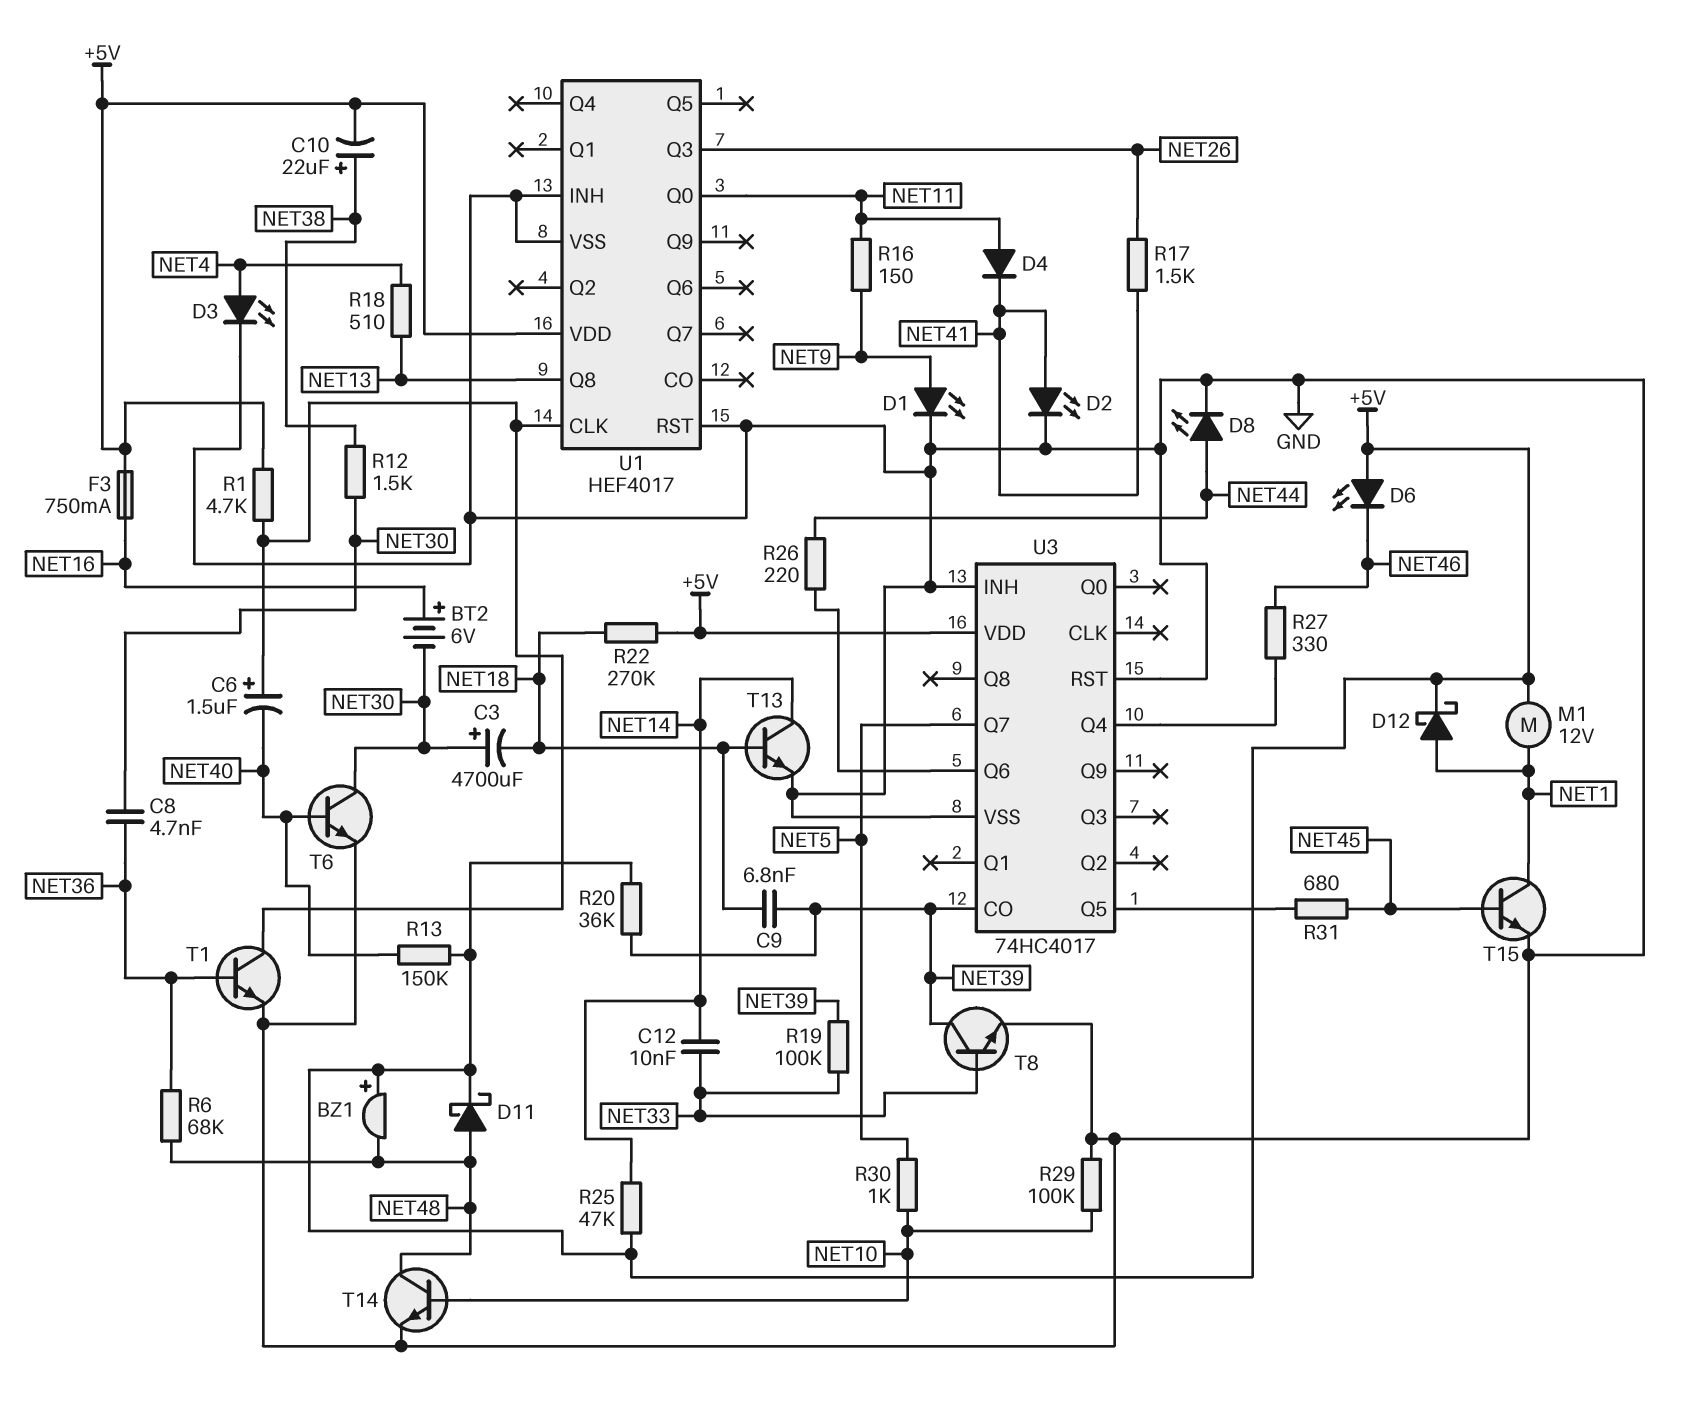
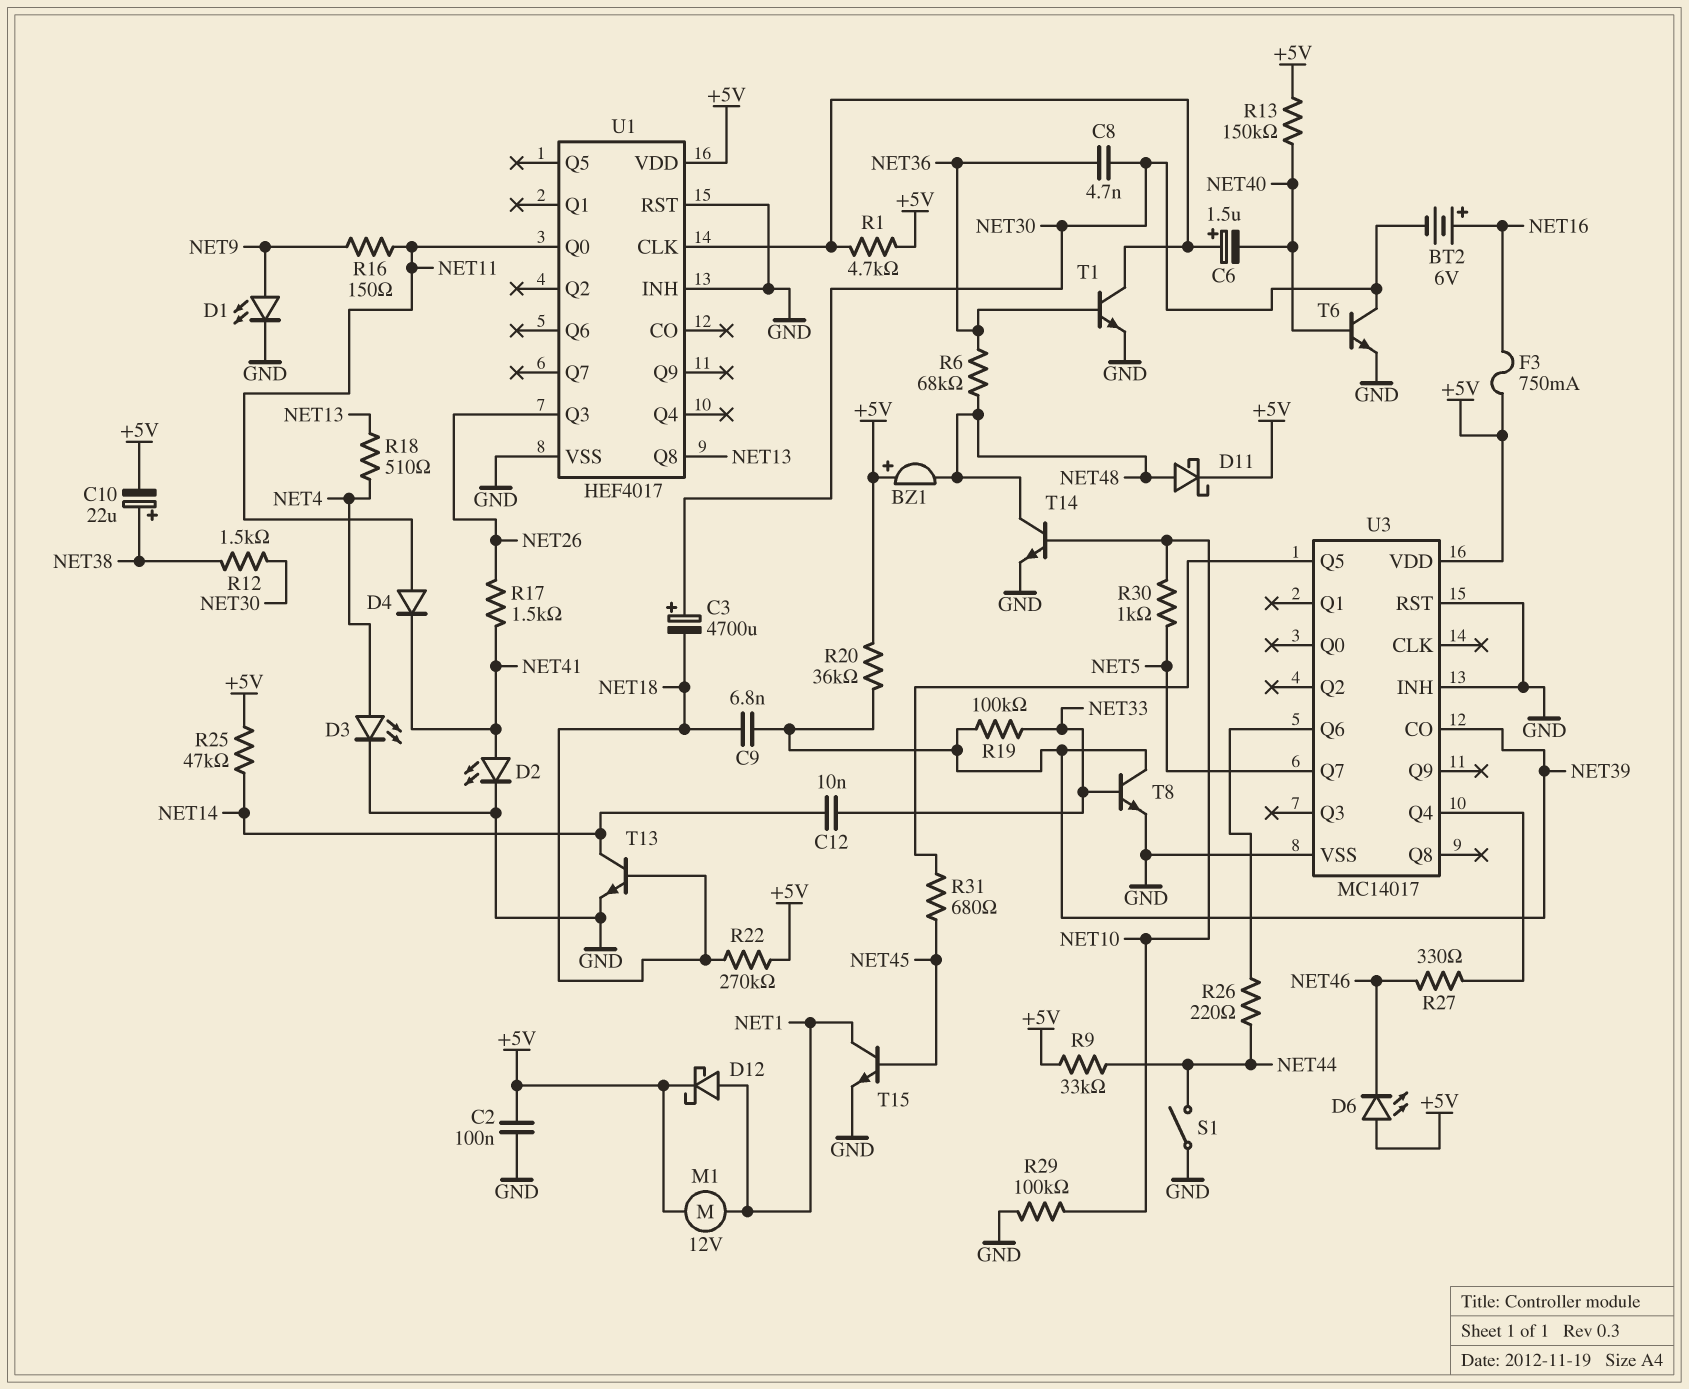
C2: none -> 100nF (+5V, GND)
D8: LED (A NET44, K GND) -> none
R9: none -> 33k (+5V, NET44)
S1: none -> switch (GND, NET44)
U3: 74HC4017 -> MC14017

